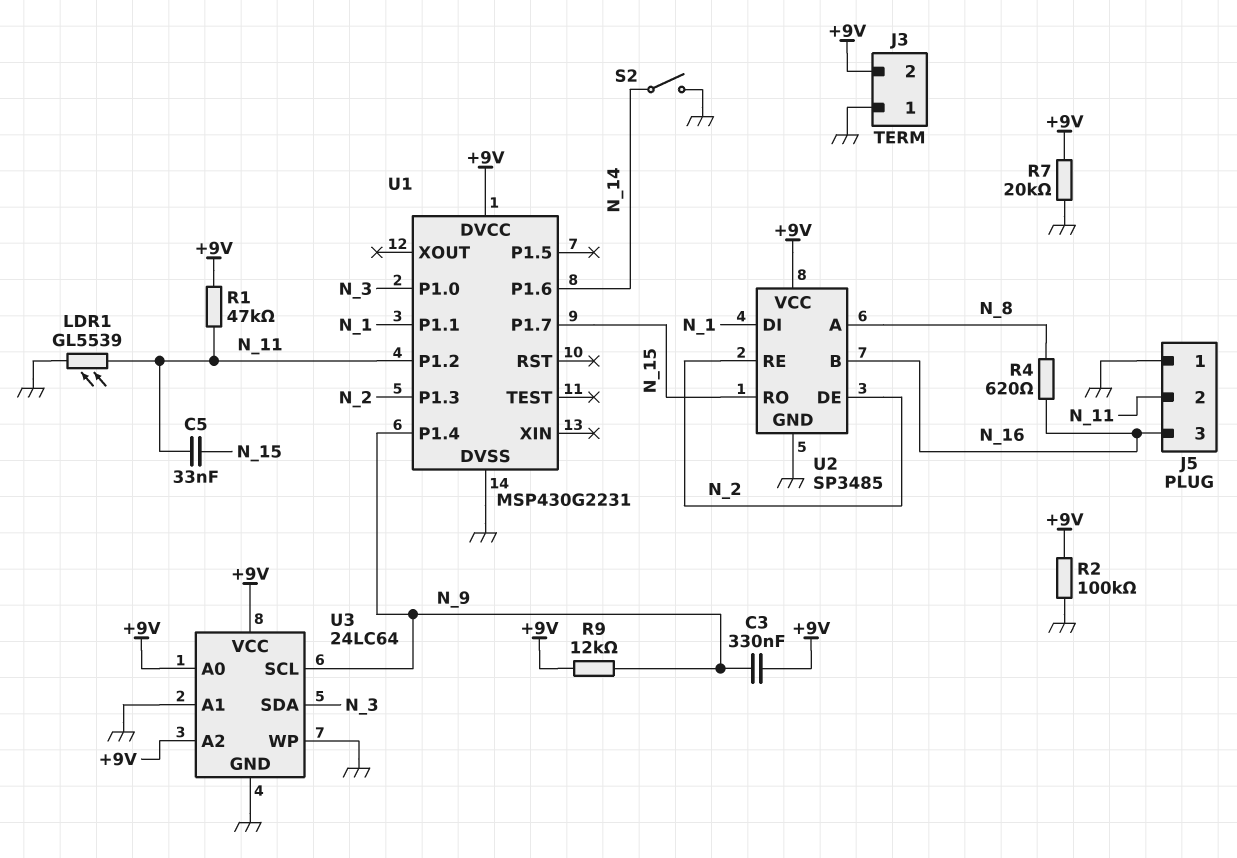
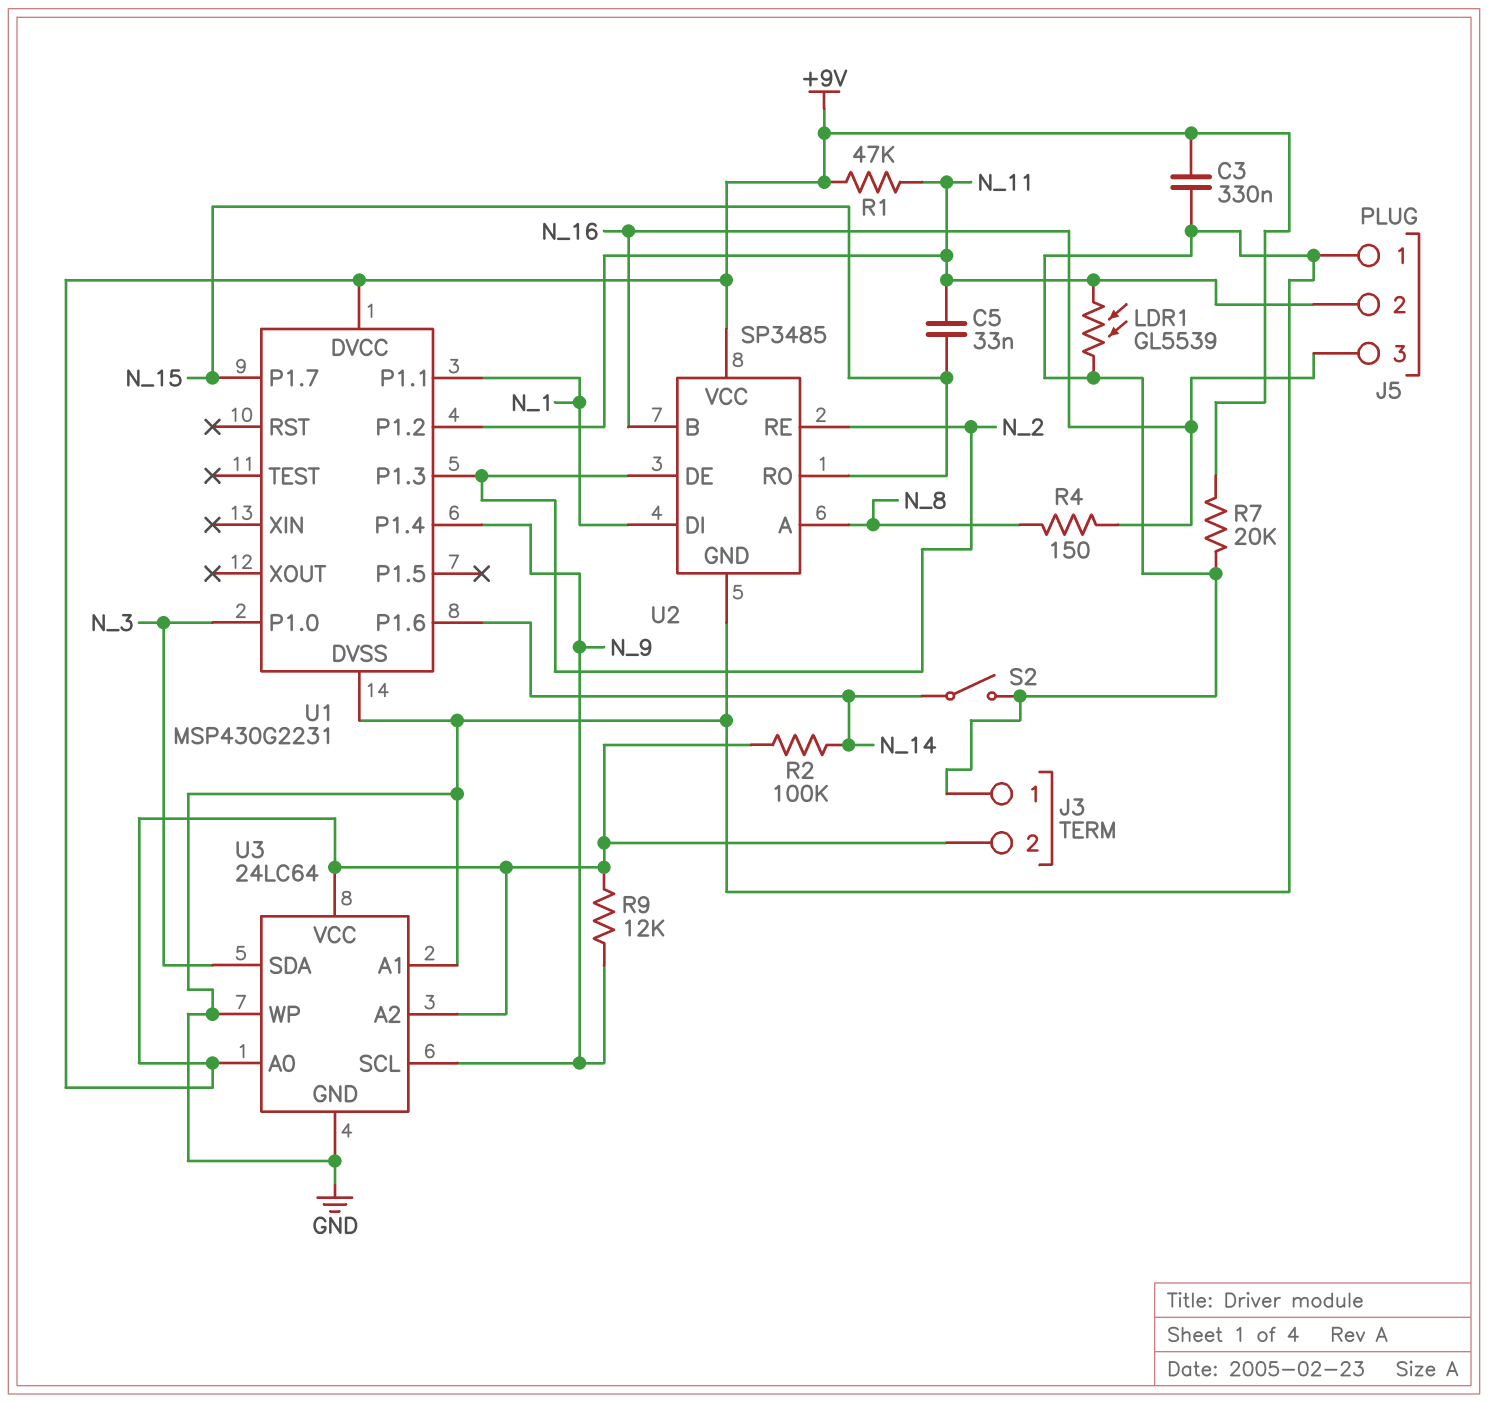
C3: 330nF (+9V, N_9) -> 330nF (+9V, GND)
R2: 100k (+9V, GND) -> 100k (+9V, N_14)
R4: 620 (N_8, N_16) -> 150 (N_8, N_16)

